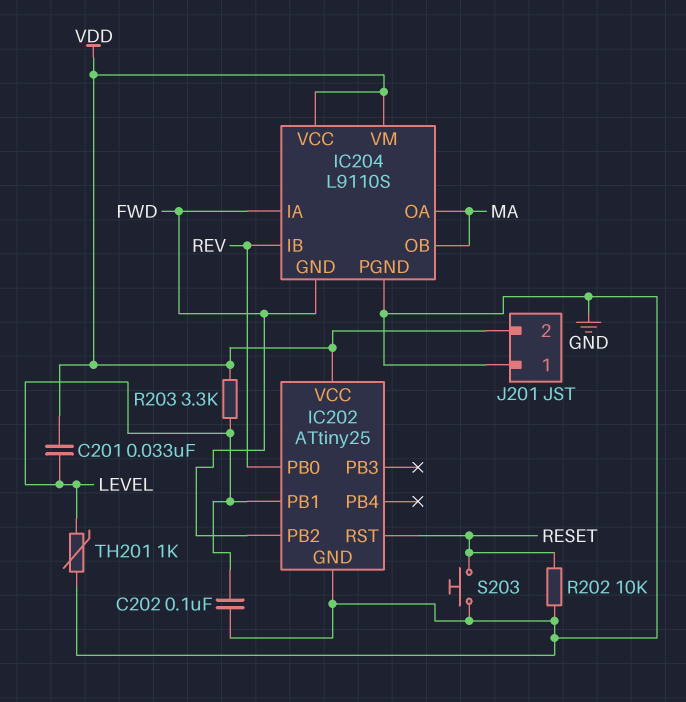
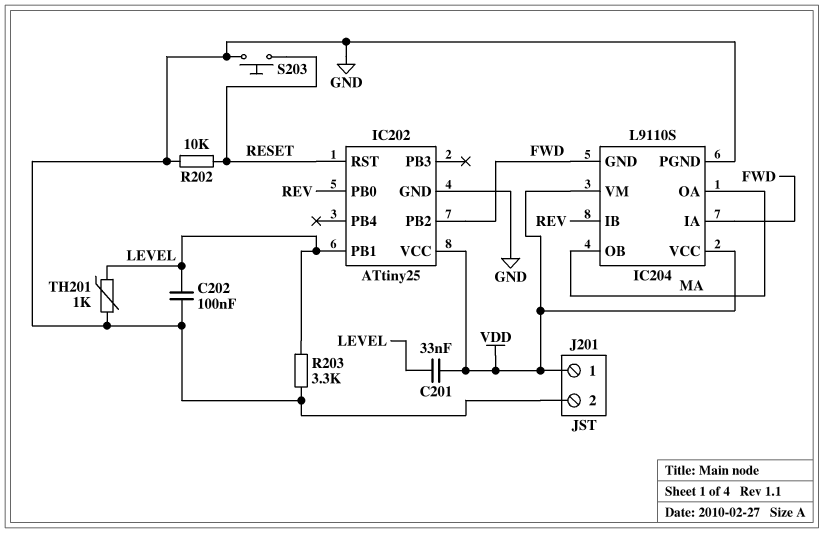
J201 pin 1: GND -> VDD
J201 pin 2: VDD -> GND
R203: 3.3k (LEVEL, VDD) -> 3.3k (GND, LEVEL)

